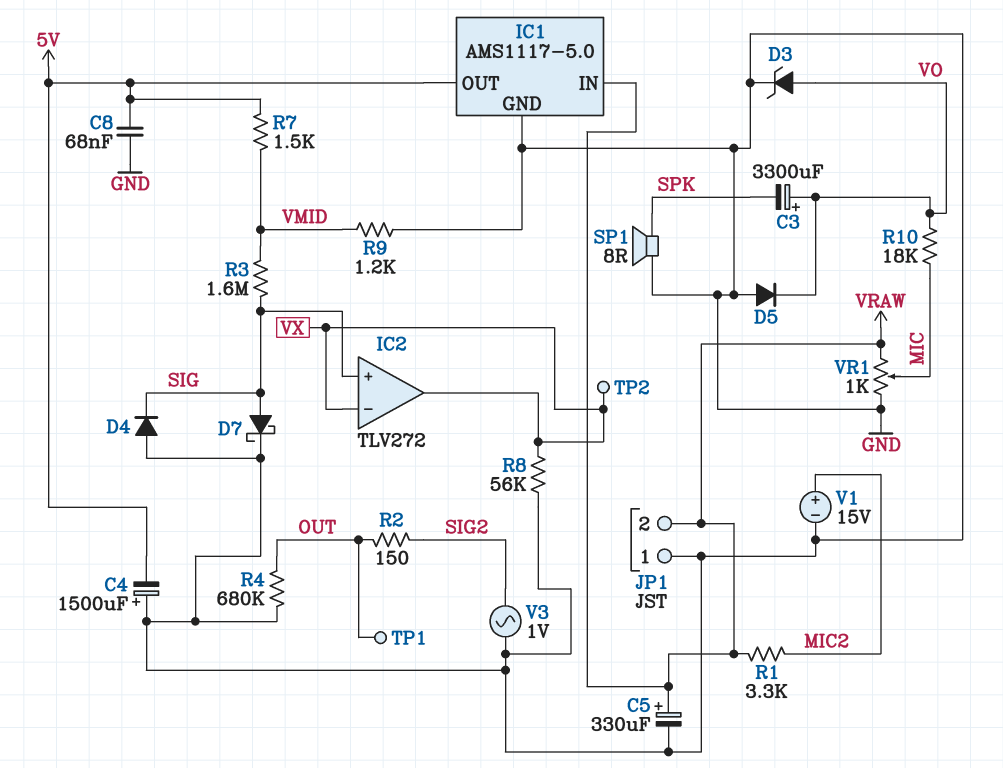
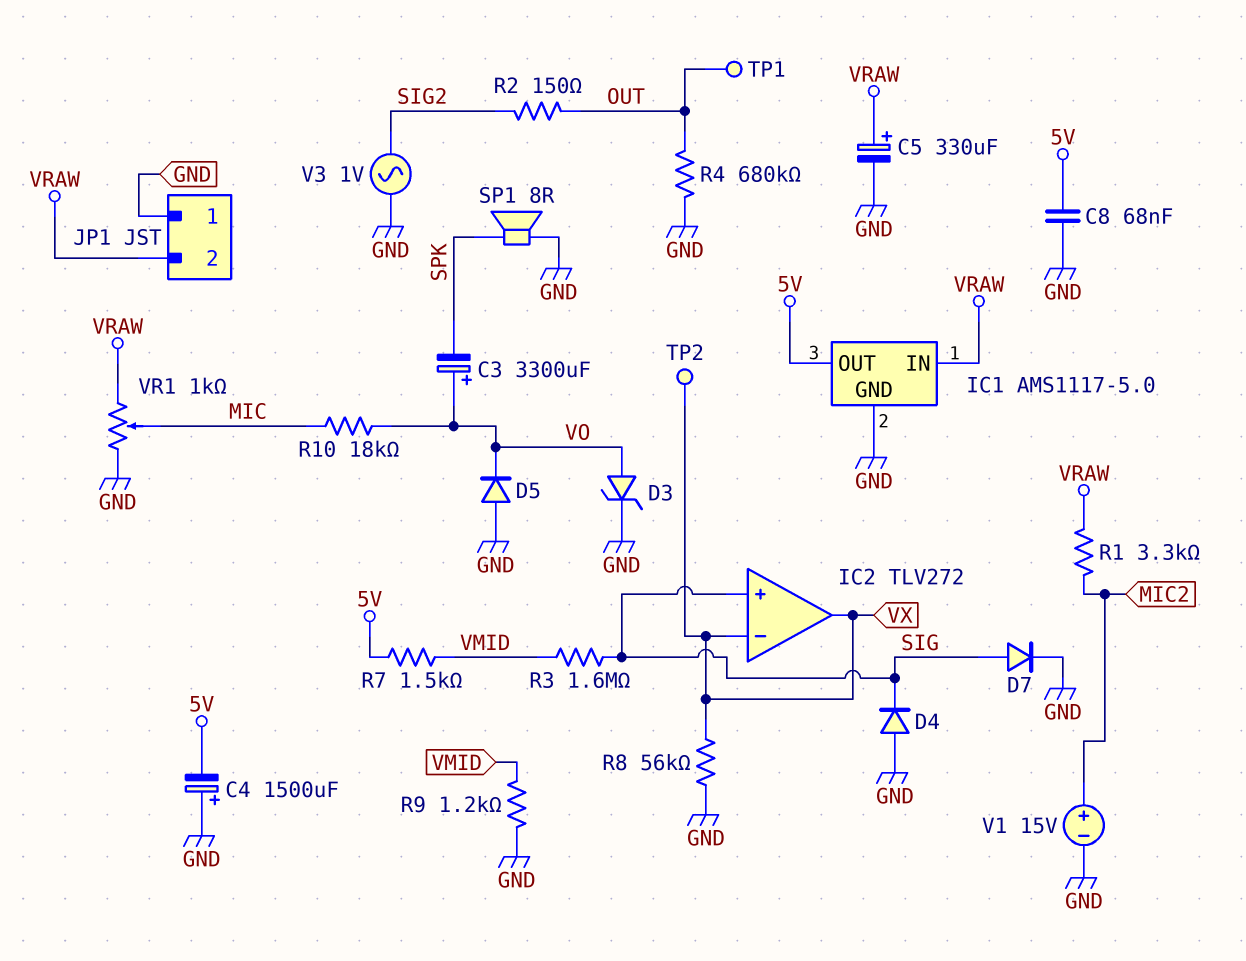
D7: schottky (A SIG, K GND) -> diode (A SIG, K GND)

